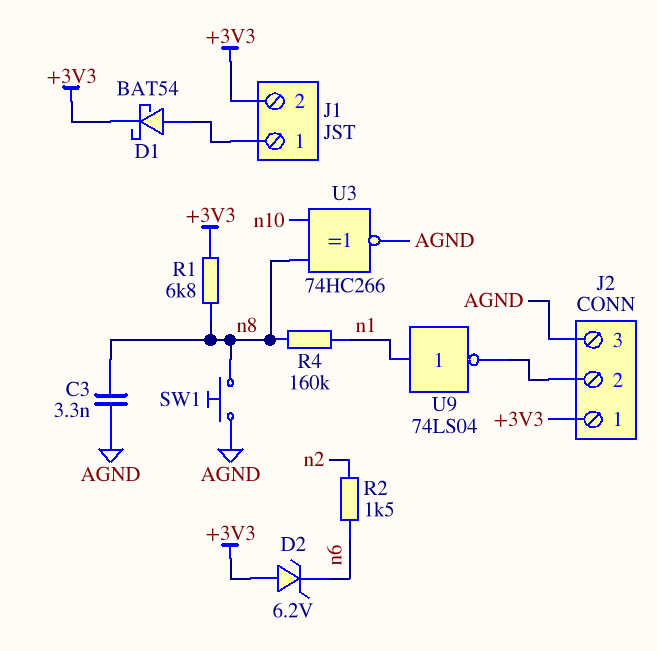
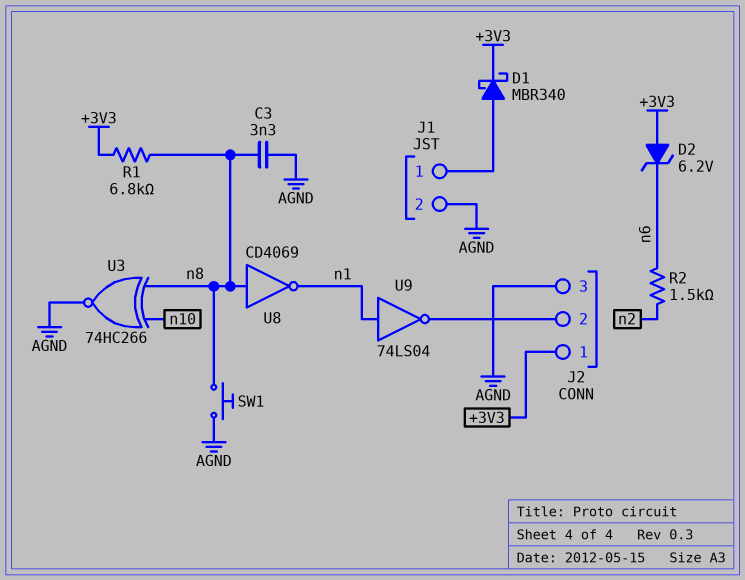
D1: schottky BAT54 (A J1/1, K +3V3) -> schottky MBR340 (A J1/1, K +3V3)
J1 pin 2: +3V3 -> AGND
R4: 160k (n1, n8) -> none
U8: none -> NOT CD4069 (in n8, out n1)

